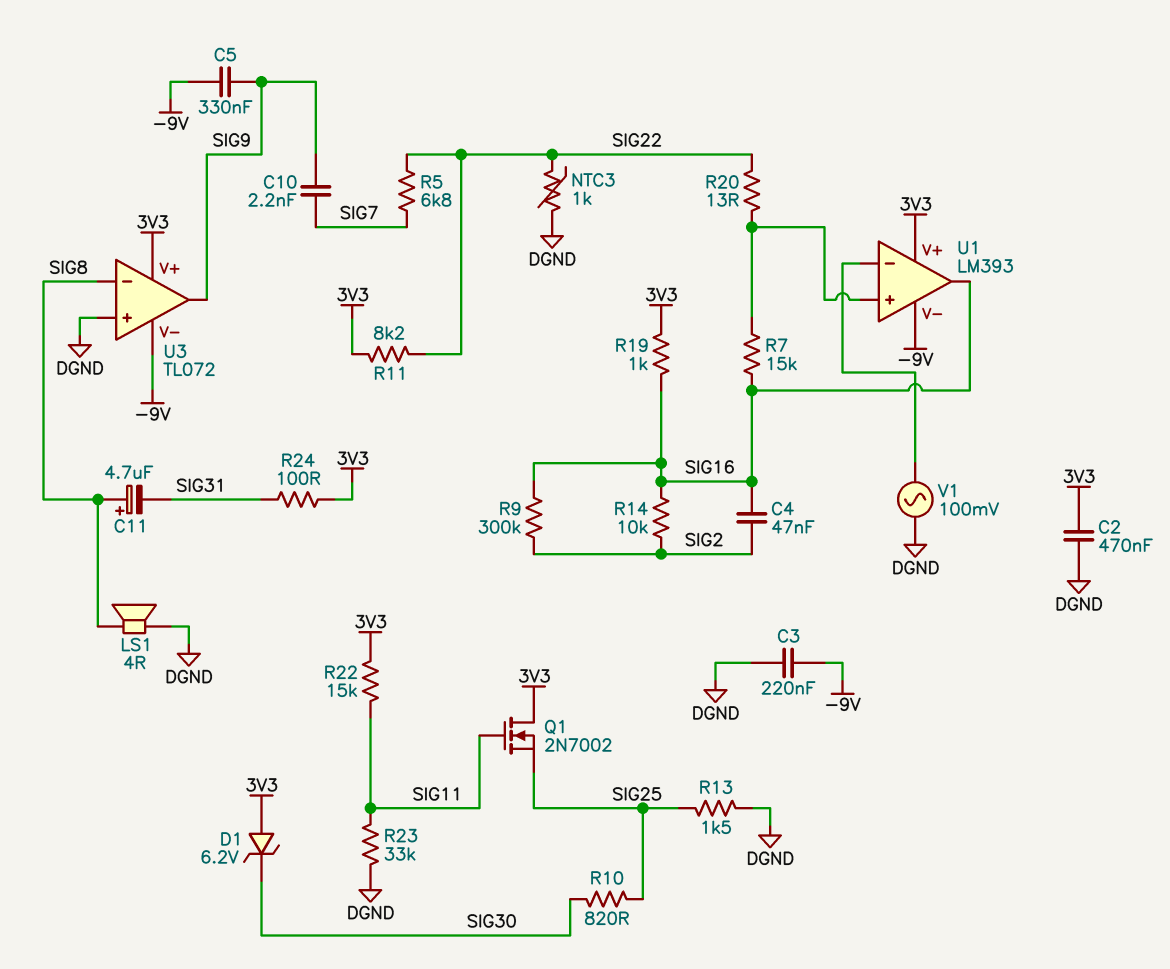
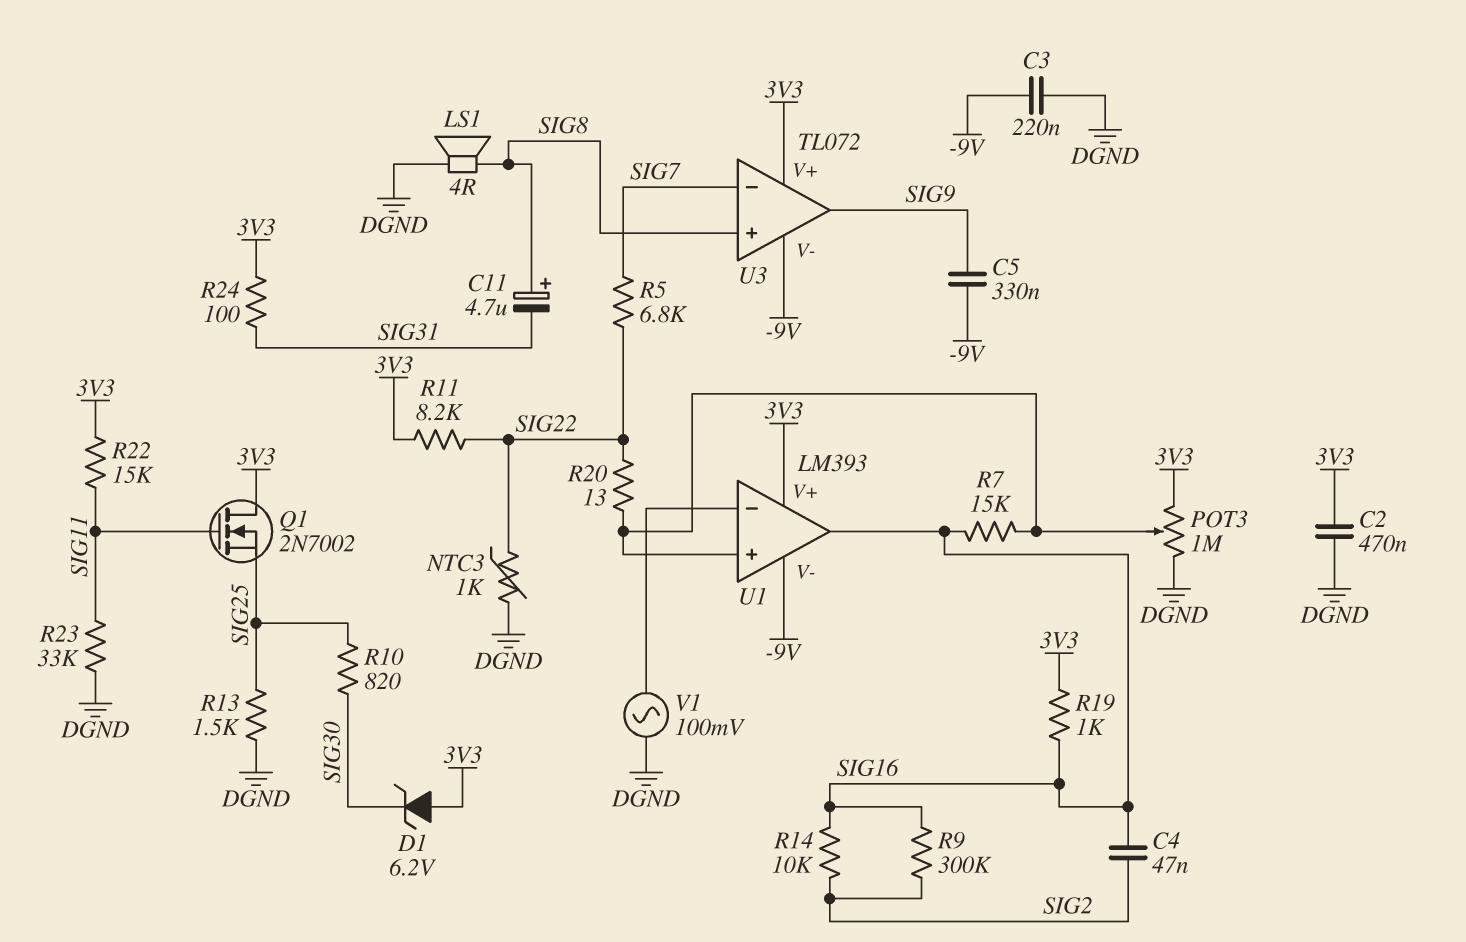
C10: 2.2nF (SIG7, SIG9) -> none
POT3: none -> 1M (3V3, DGND, wiper U1/in+)
U3 pin in+: DGND -> SIG8
U3 pin in-: SIG8 -> SIG7

